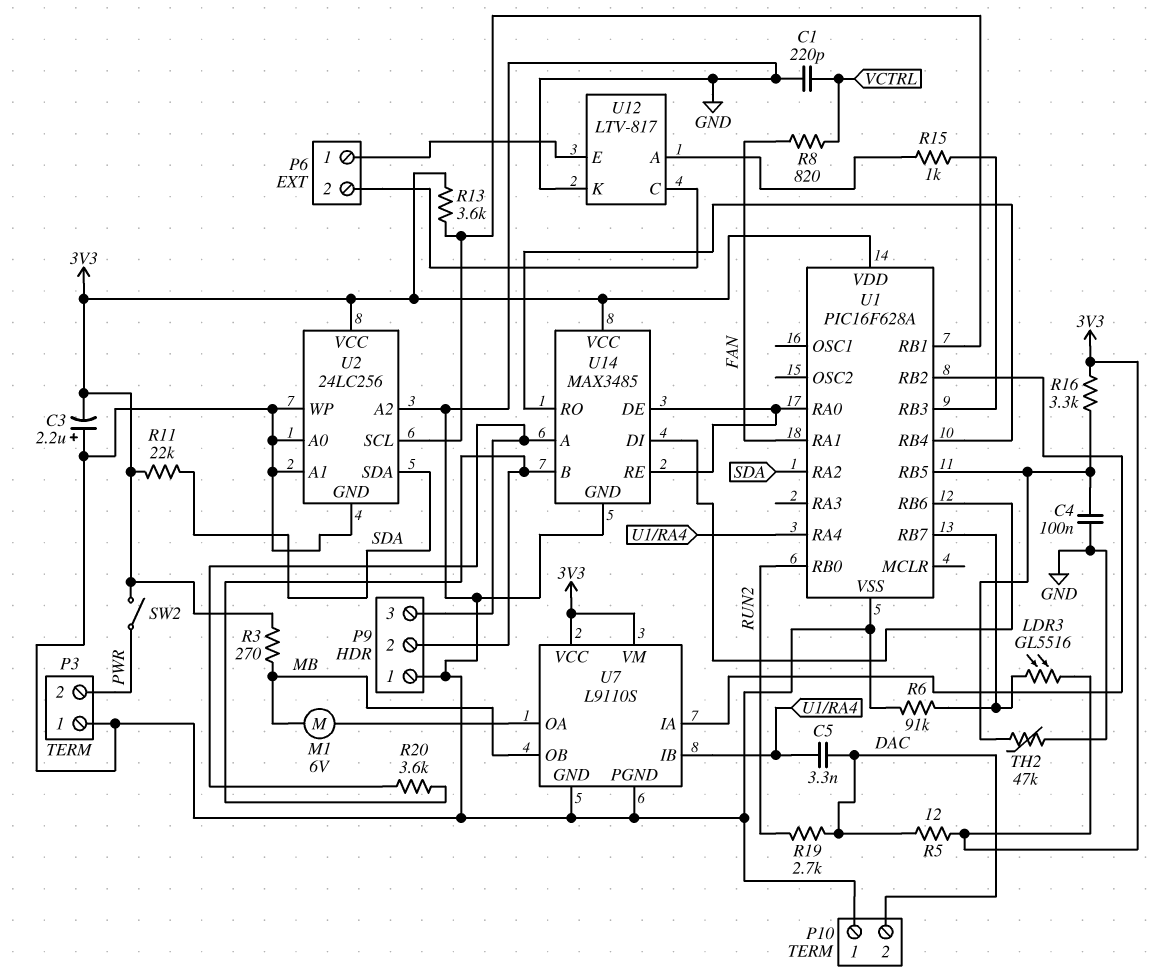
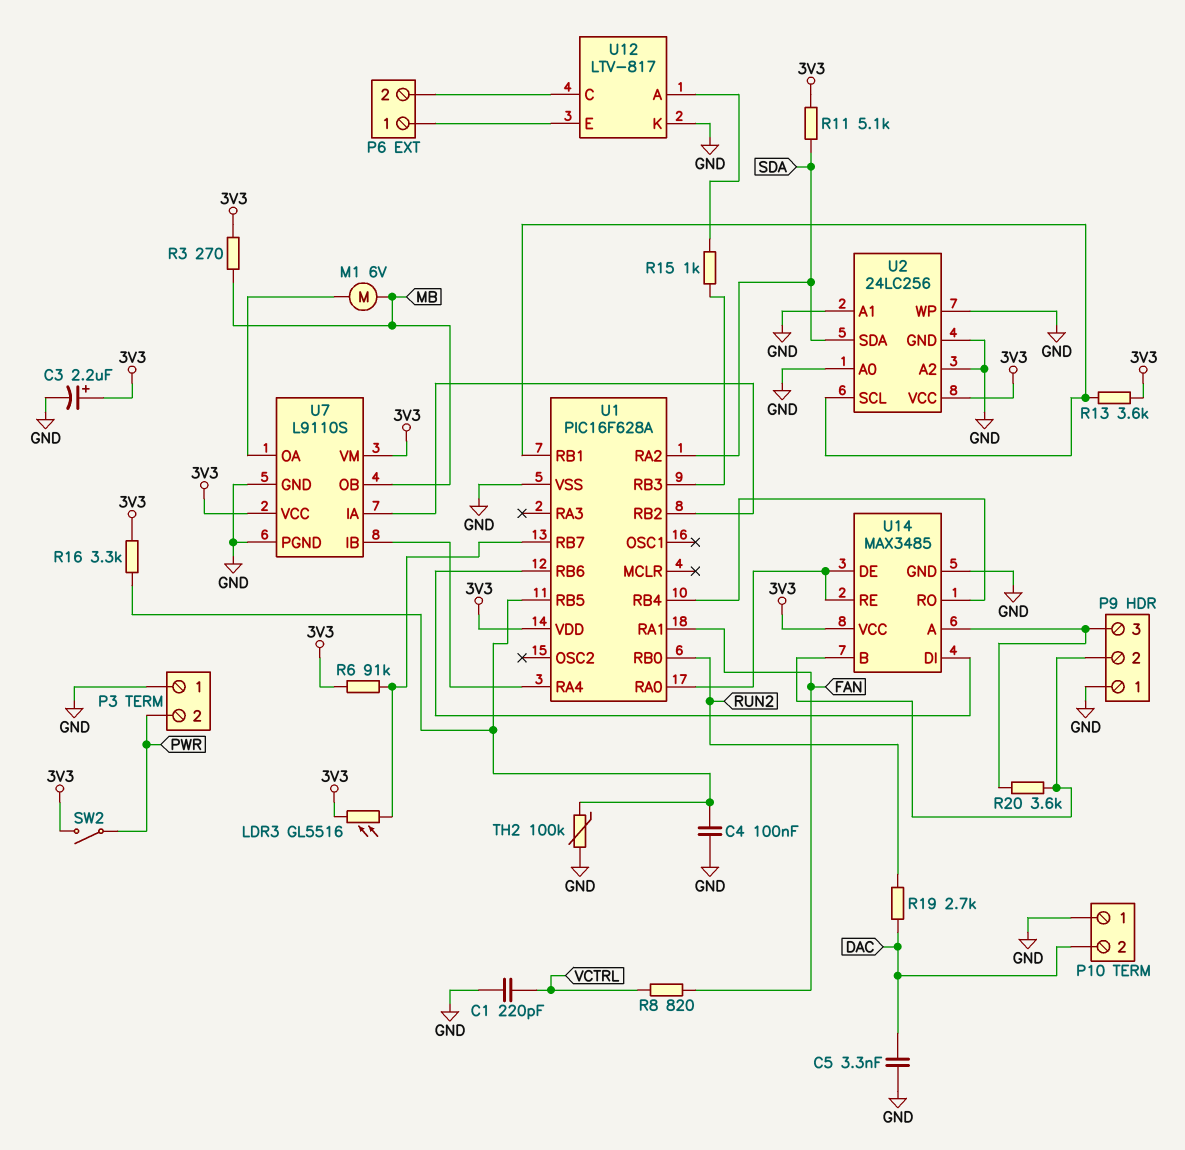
C3: 2.2uF (plus GND, minus 3V3) -> 2.2uF (plus 3V3, minus GND)
C5: 3.3nF (DAC, U1/RA4) -> 3.3nF (DAC, GND)
R5: 12 (3V3, DAC) -> none
R6: 91k (GND, U1/RB7) -> 91k (3V3, U1/RB7)
R11: 22k (3V3, SDA) -> 5.1k (3V3, SDA)
TH2: 47k (GND, U1/RB5) -> 100k (GND, U1/RB5)

